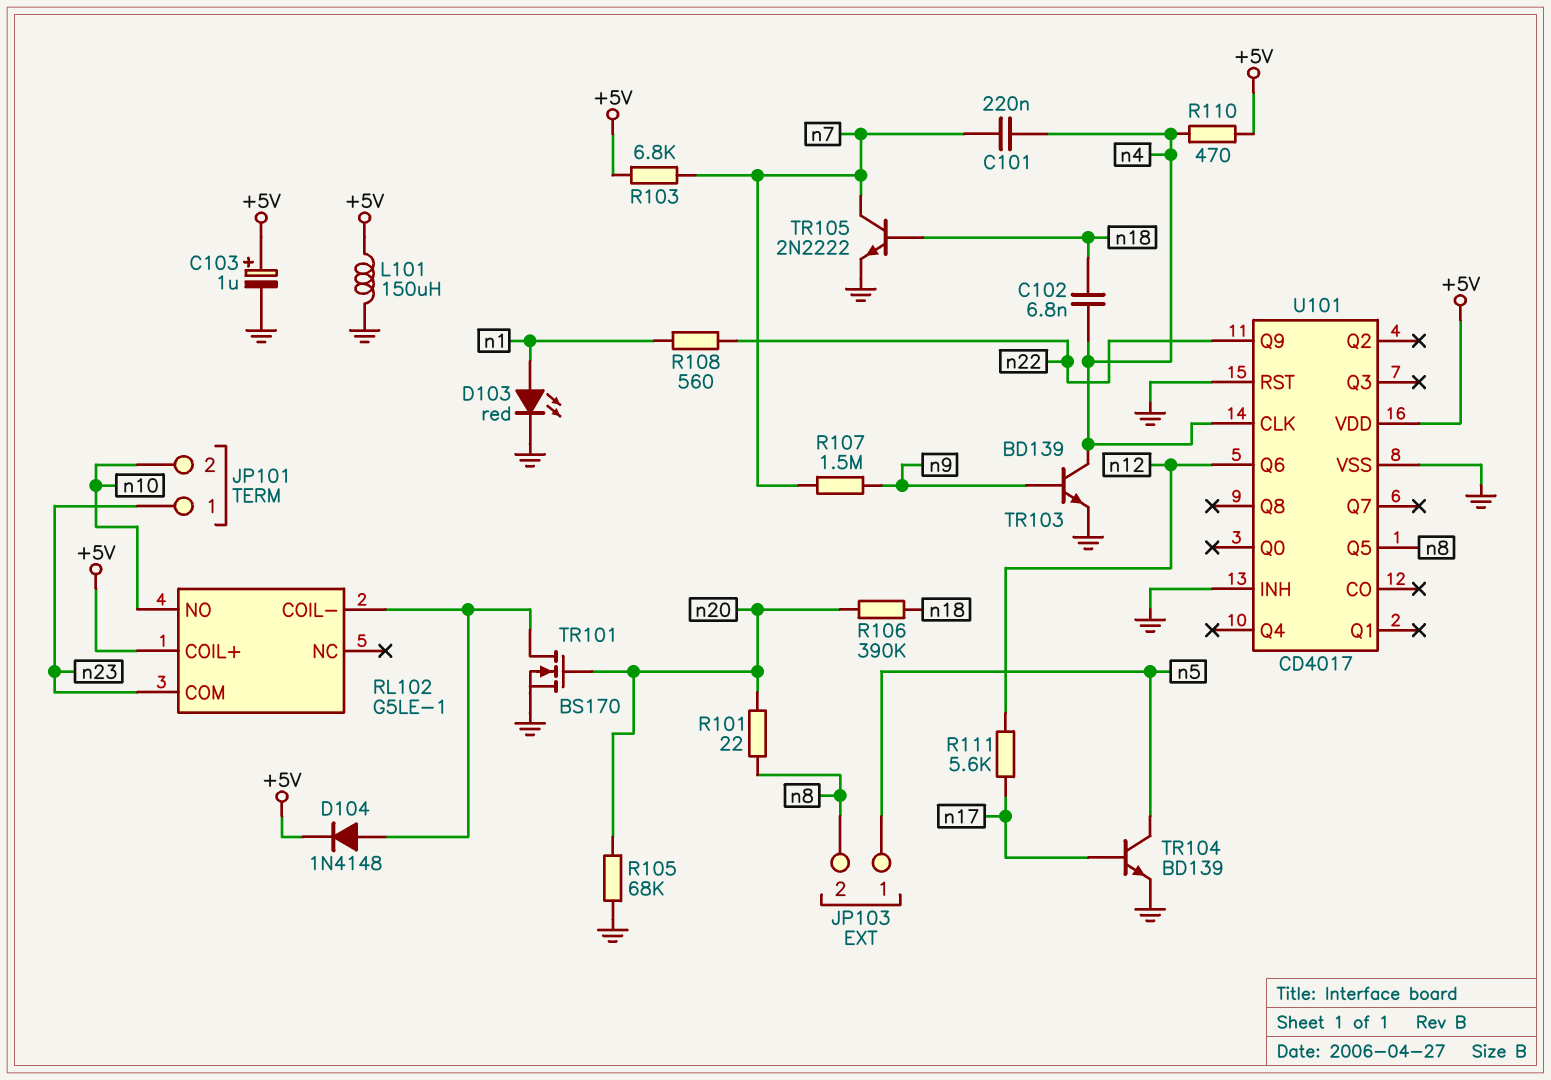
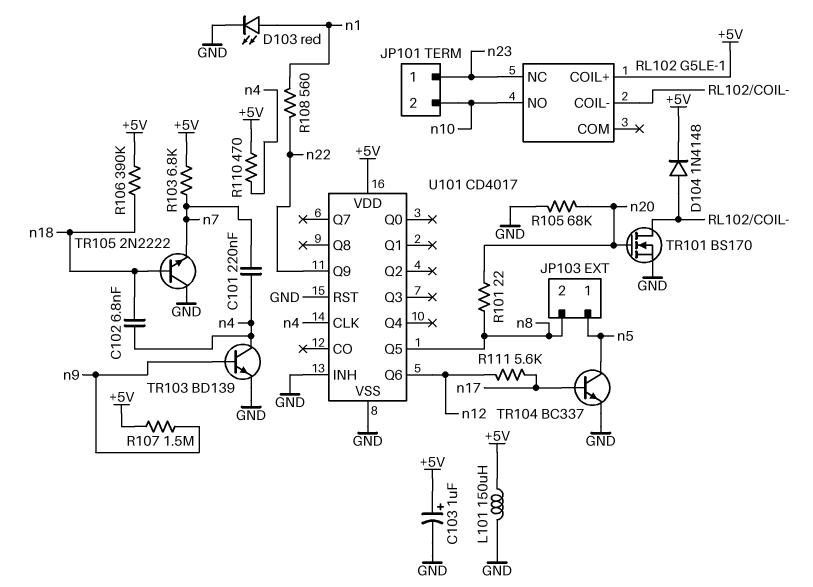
R106: 390k (n18, n20) -> 390k (+5V, n18)
R107: 1.5M (n7, n9) -> 1.5M (+5V, n9)
RL102 pin COM: n23 -> none
RL102 pin NC: none -> n23
TR104: NPN BD139 (B n17, C n5, E GND) -> NPN BC337 (B n17, C n5, E GND)
TR105: NPN 2N2222 (B n18, C n7, E GND) -> NPN 2N2222 (B n18, C GND, E n7)

